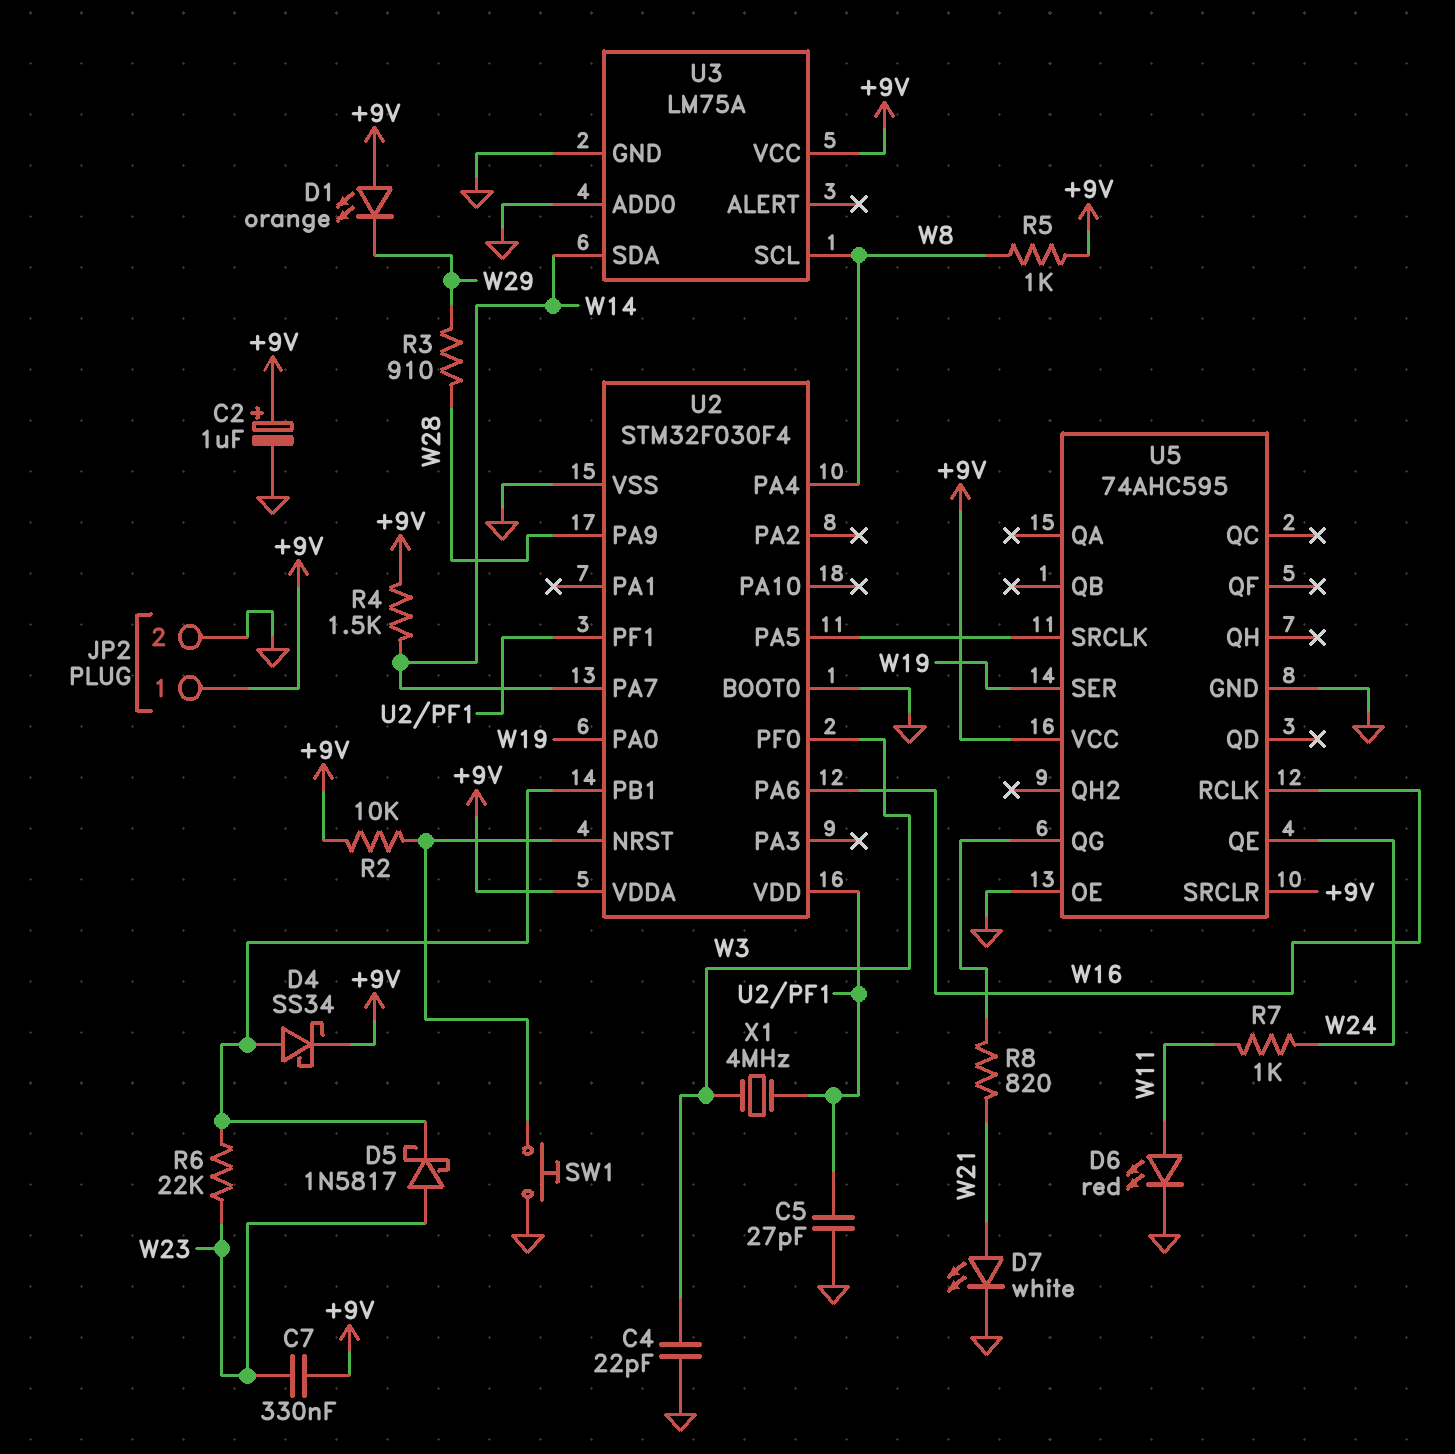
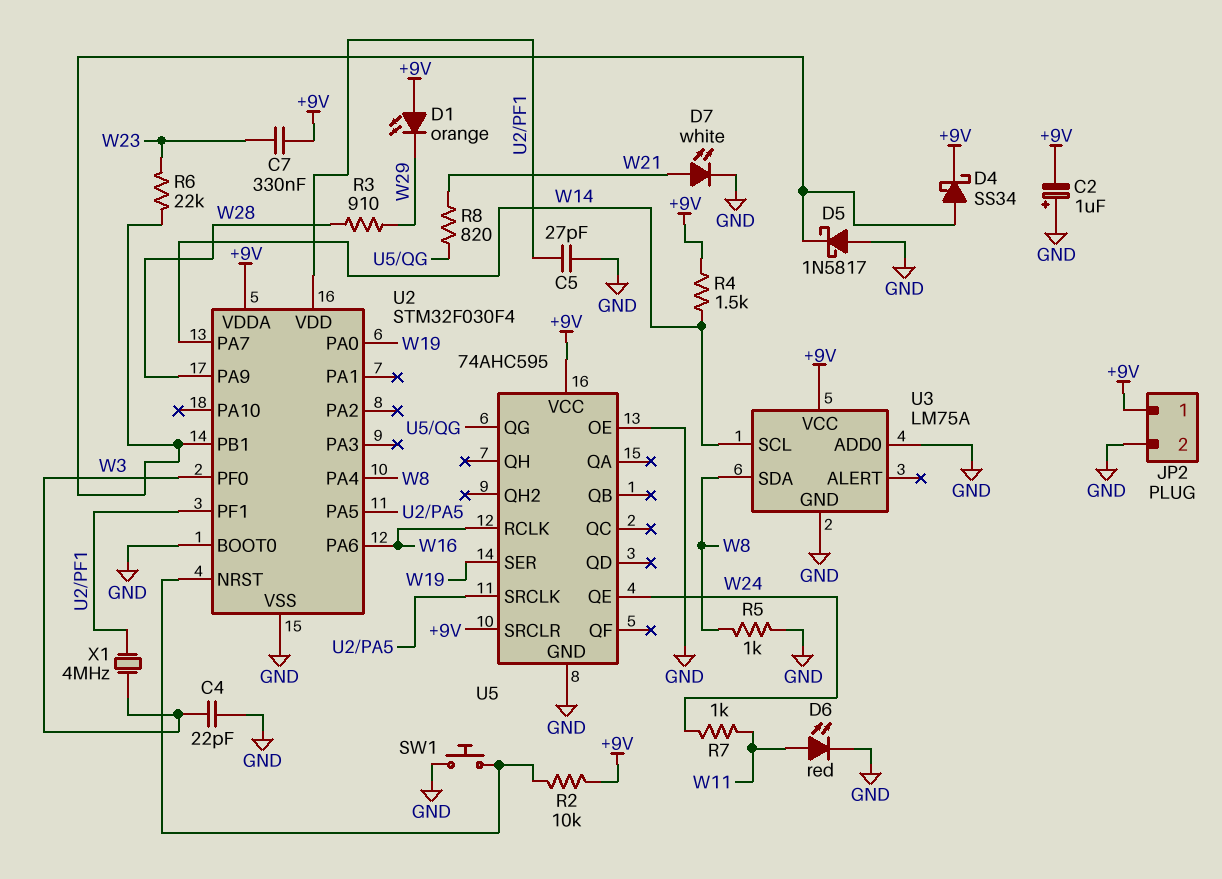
C2: 1uF (plus +9V, minus GND) -> 1uF (plus GND, minus +9V)
D5: schottky 1N5817 (A W23, K U2/PB1) -> schottky 1N5817 (A GND, K U2/PB1)
R5: 1k (+9V, W8) -> 1k (GND, W8)
U3 pin SCL: W8 -> W14
U3 pin SDA: W14 -> W8

